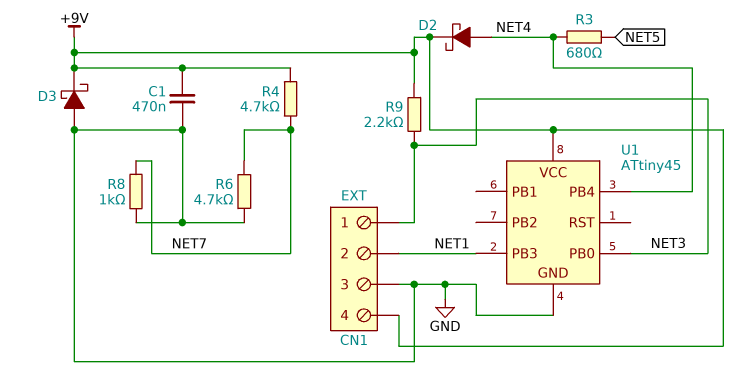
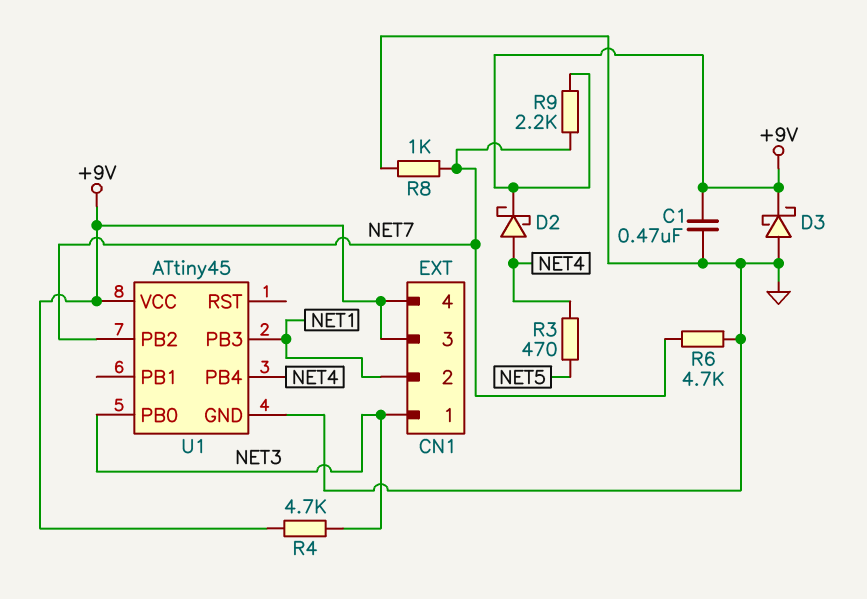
CN1 pin 3: GND -> +9V
R3: 680 (NET4, NET5) -> 470 (NET4, NET5)
R4: 4.7k (+9V, NET7) -> 4.7k (+9V, NET3)
R9: 2.2k (+9V, NET3) -> 2.2k (+9V, NET7)
U1 pin PB2: none -> NET7

